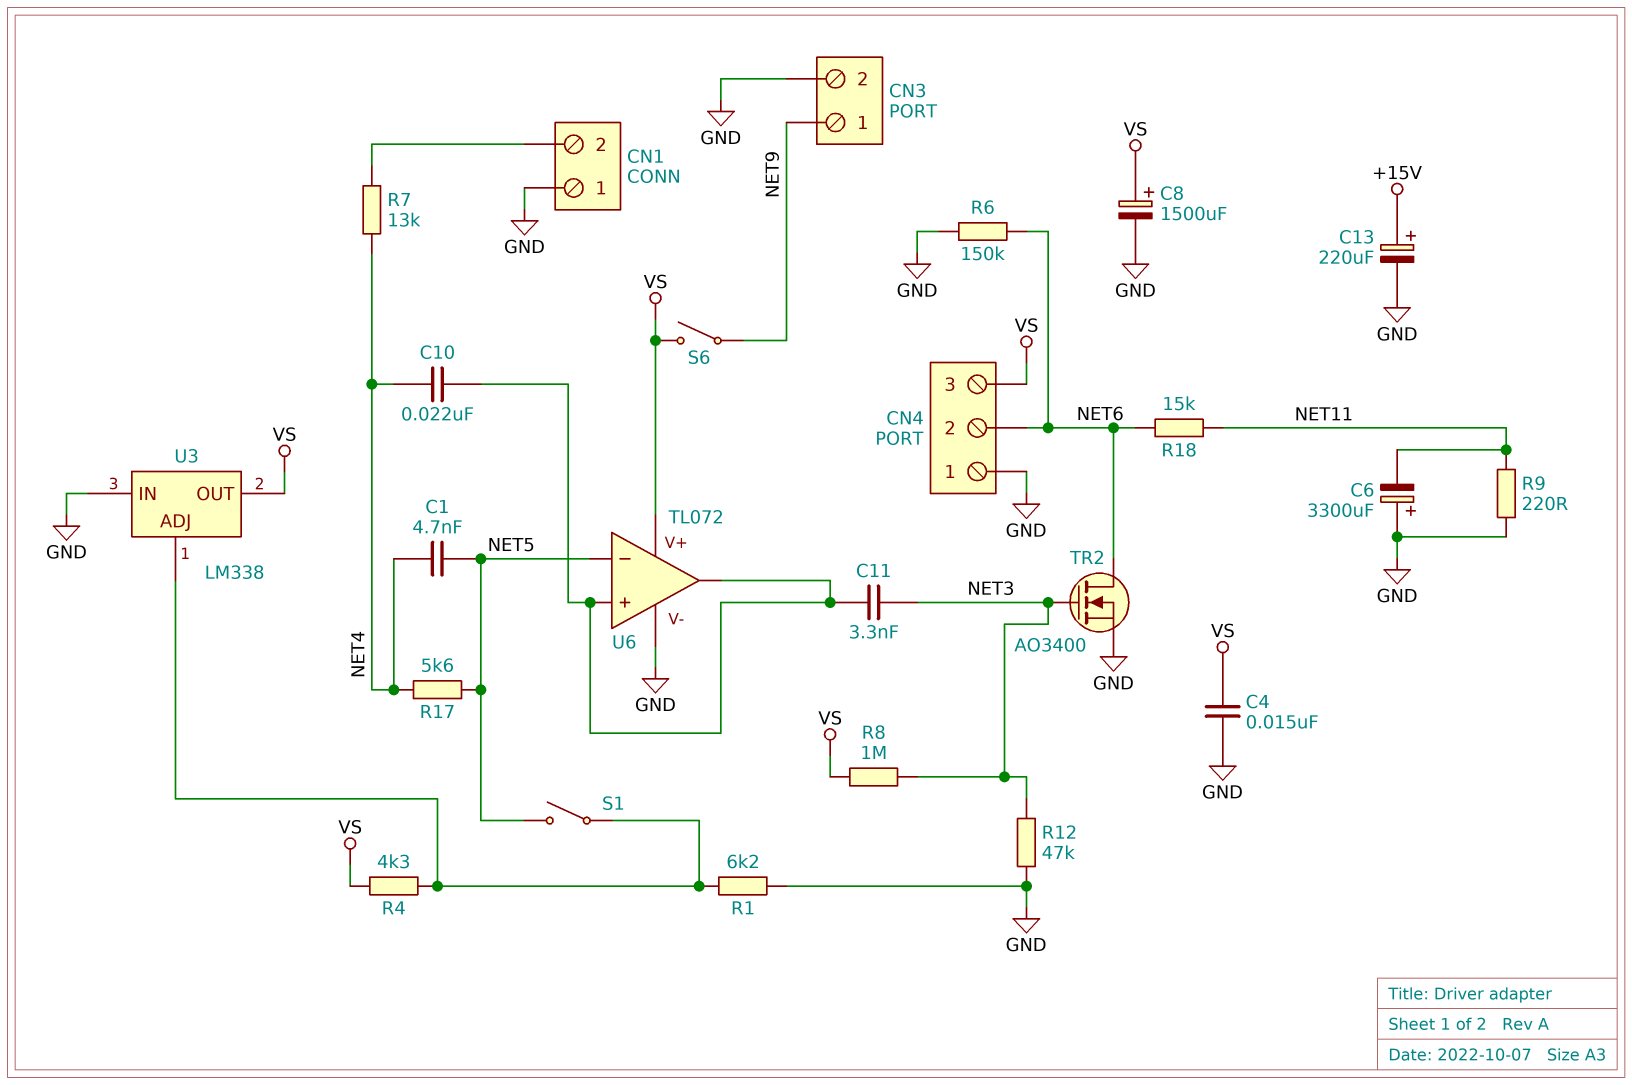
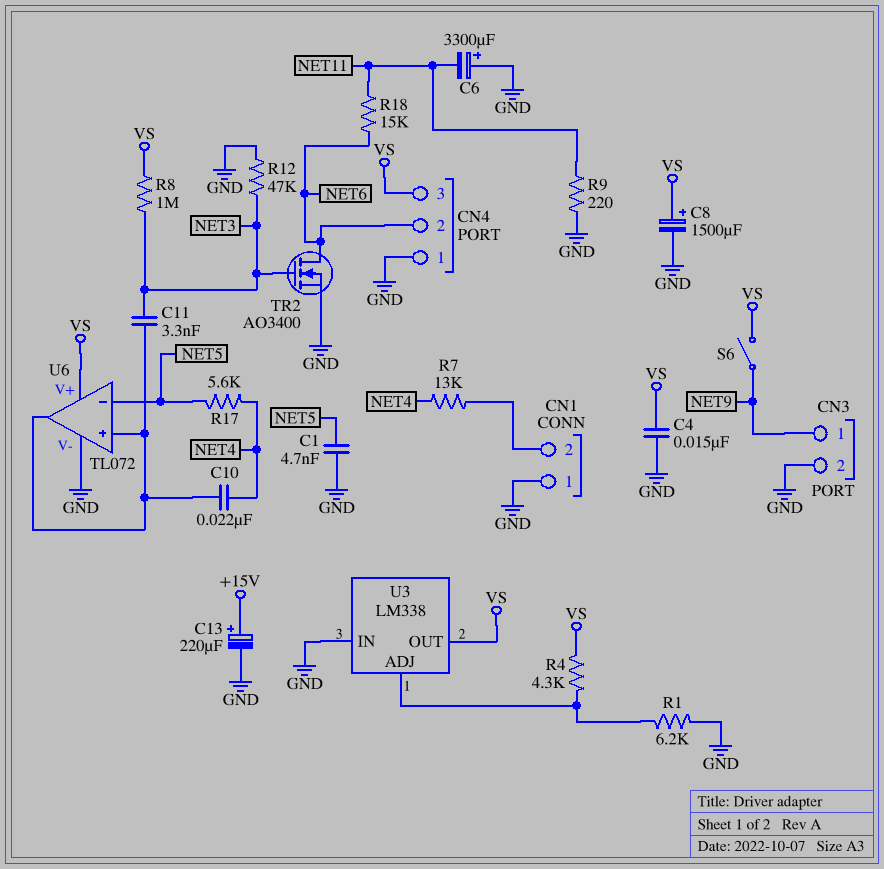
C1: 4.7nF (NET4, NET5) -> 4.7nF (GND, NET5)
R6: 150k (GND, NET6) -> none
S1: switch (NET5, U3/ADJ) -> none

